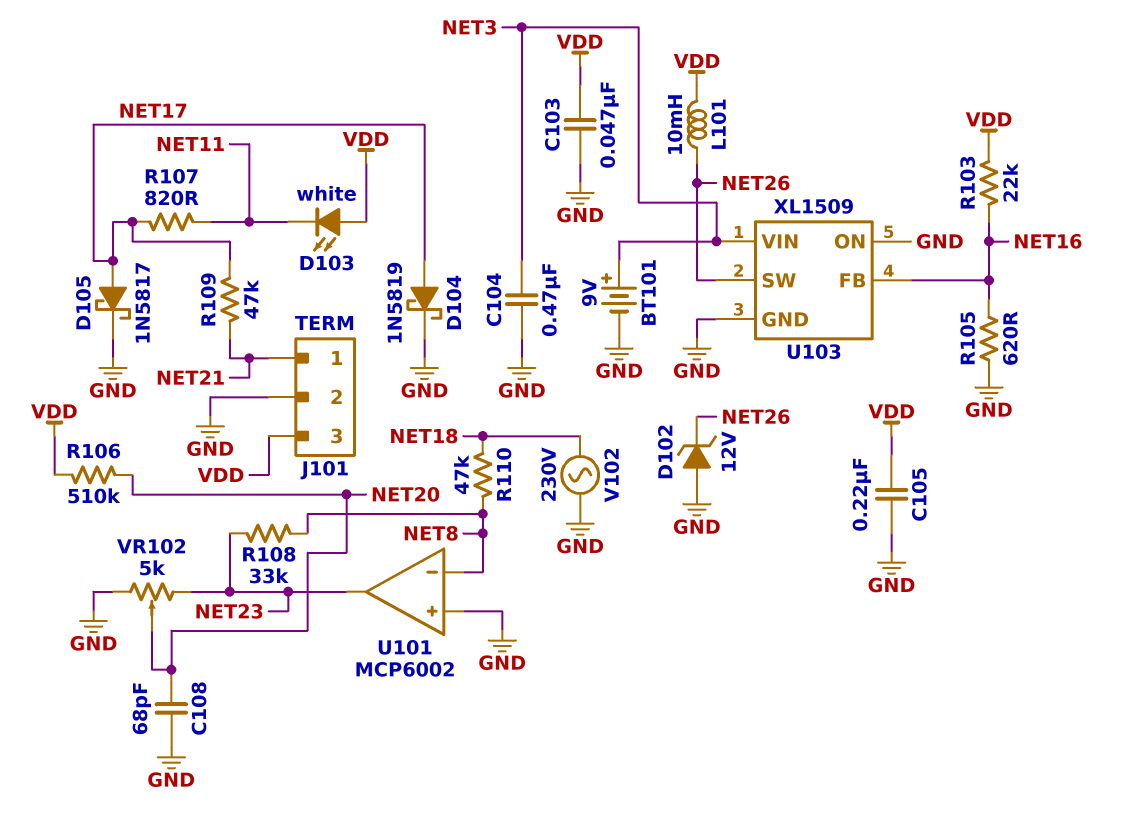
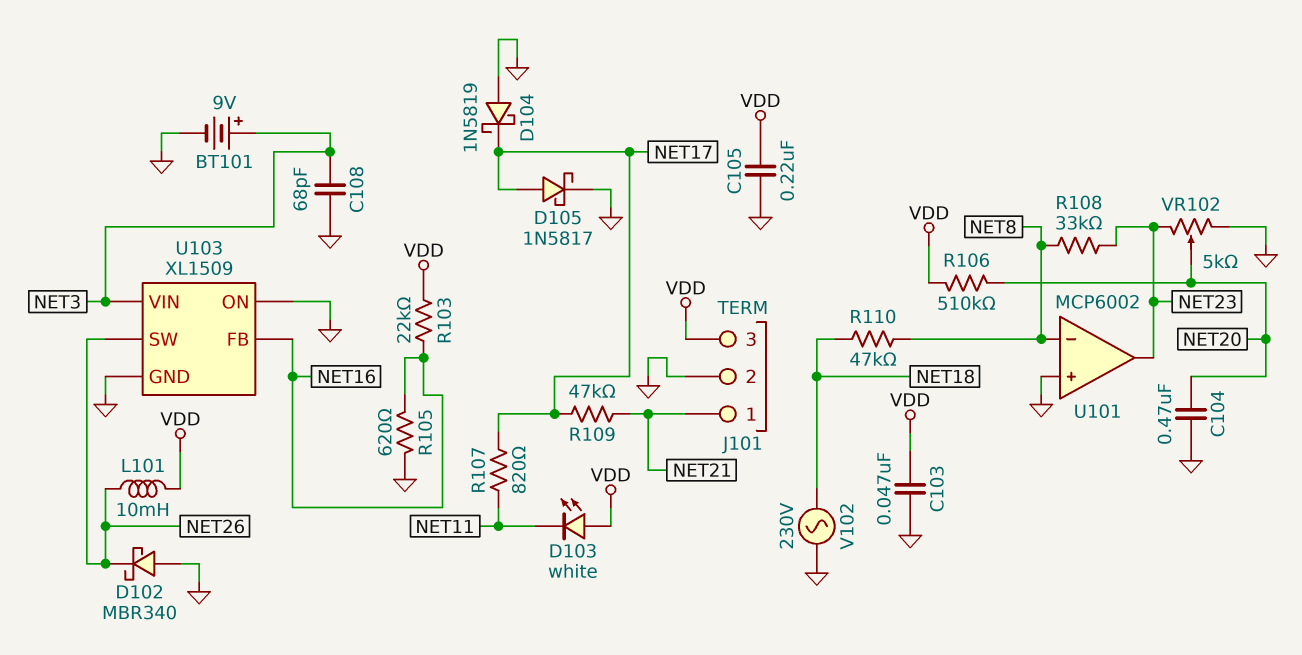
C104: 470nF (GND, NET3) -> 470nF (GND, NET20)
C108: 68pF (GND, NET20) -> 68pF (GND, NET3)
D102: zener 12V (A GND, K NET26) -> schottky MBR340 (A GND, K NET26)
D104: schottky 1N5819 (A NET17, K GND) -> schottky 1N5819 (A GND, K NET17)

